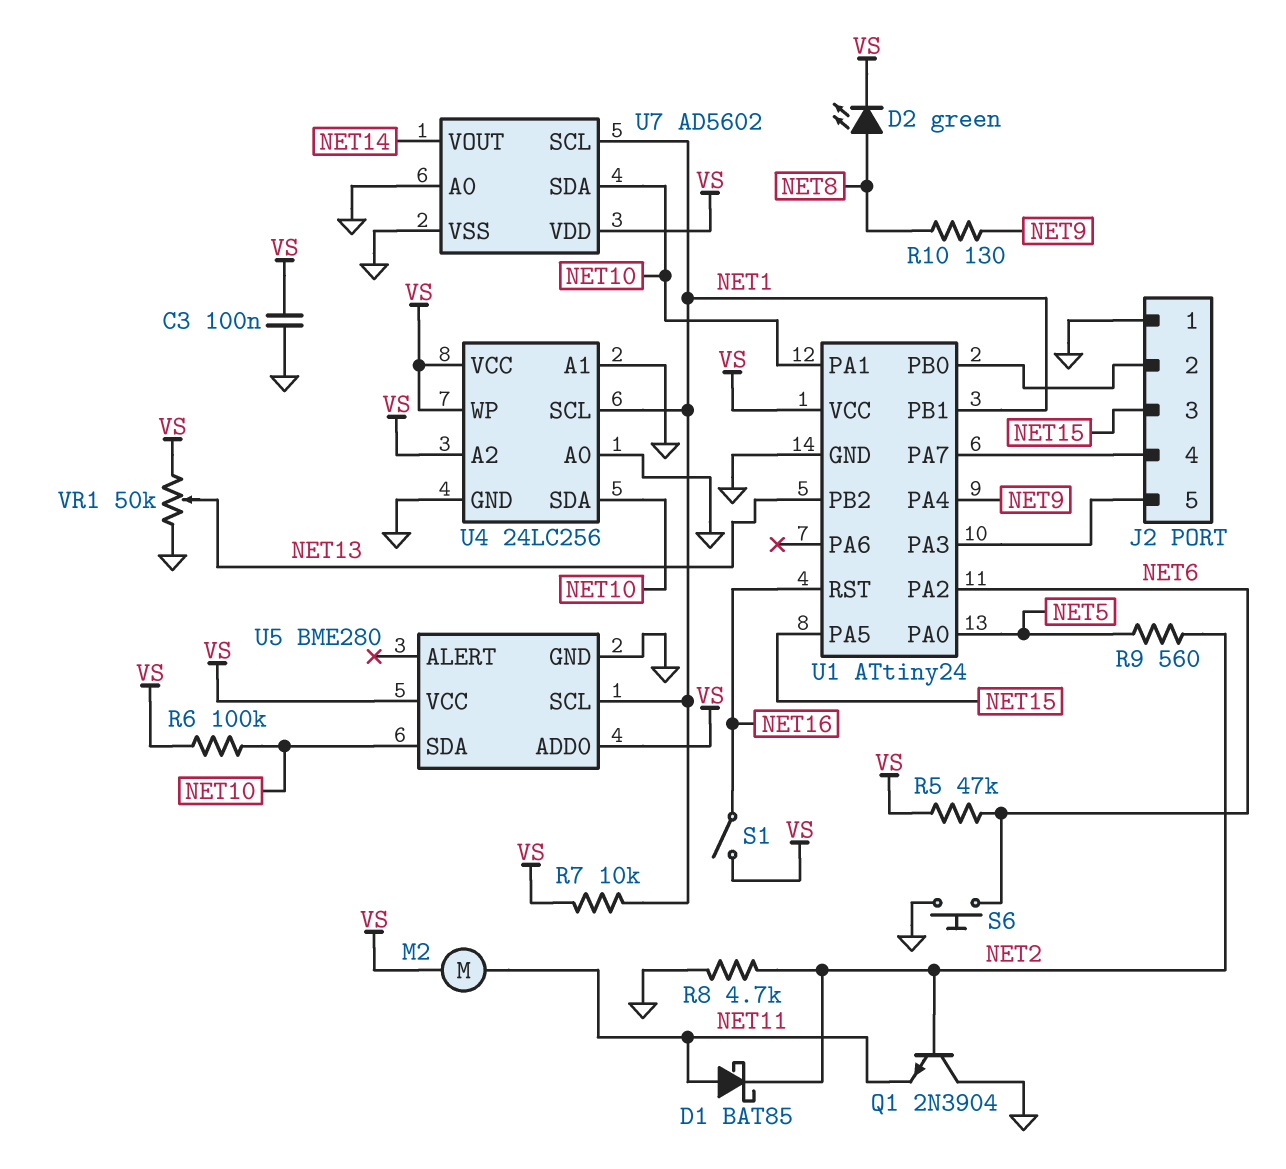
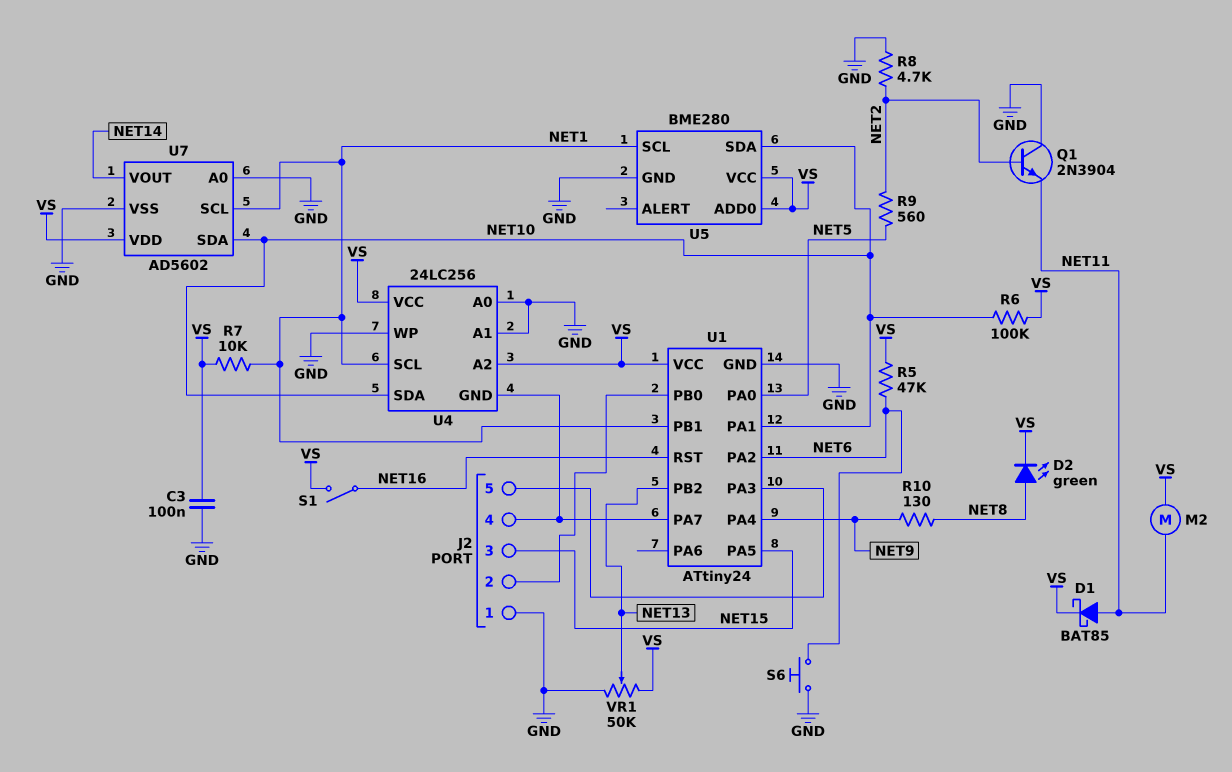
D1: schottky BAT85 (A NET11, K NET2) -> schottky BAT85 (A NET11, K VS)
U4 pin GND: GND -> J2/4
U4 pin WP: VS -> GND

